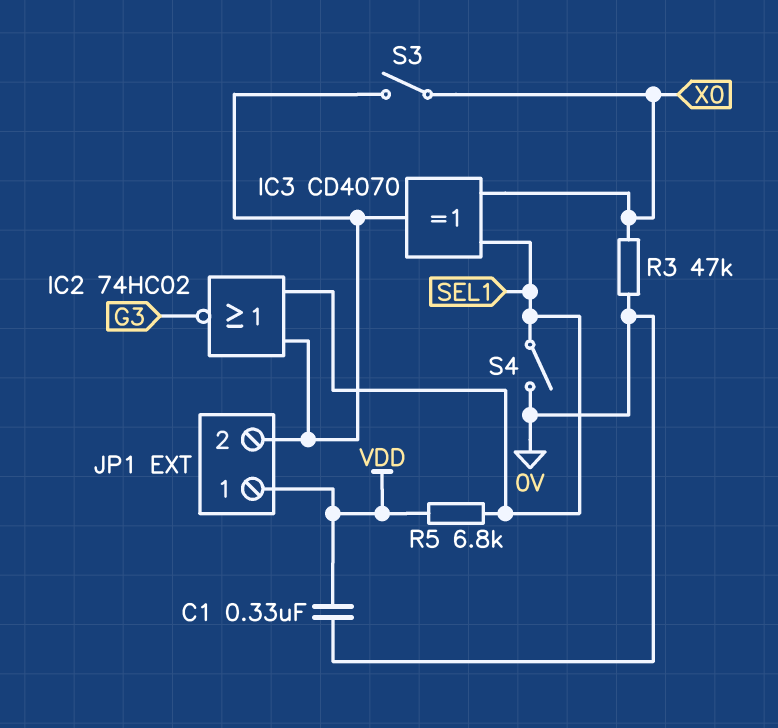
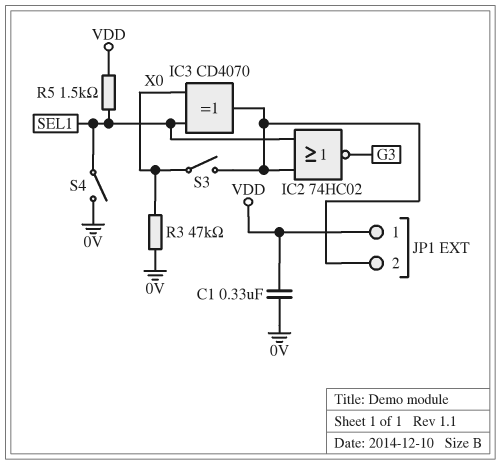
R5: 6.8k (SEL1, VDD) -> 1.5k (SEL1, VDD)

